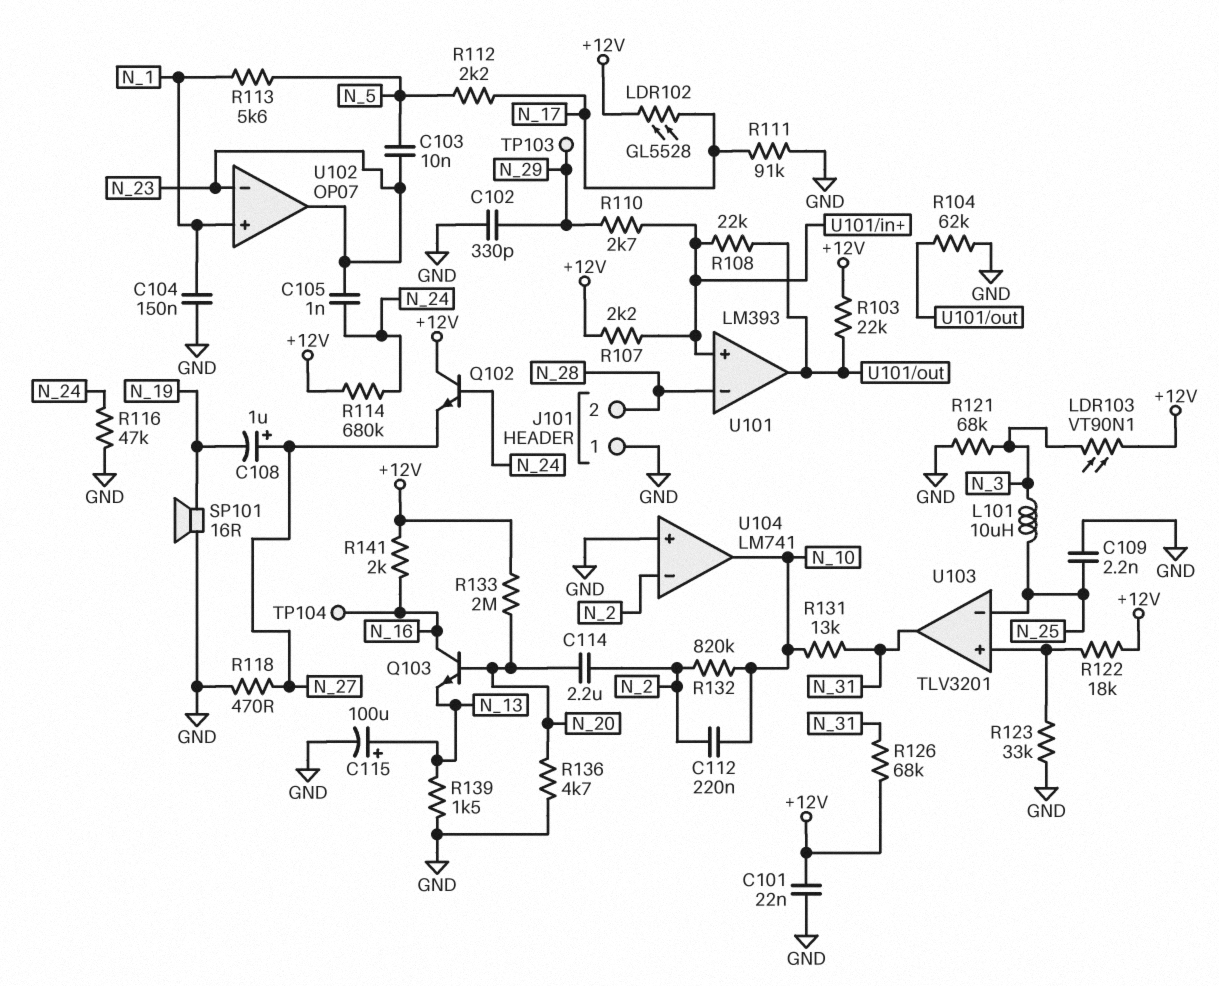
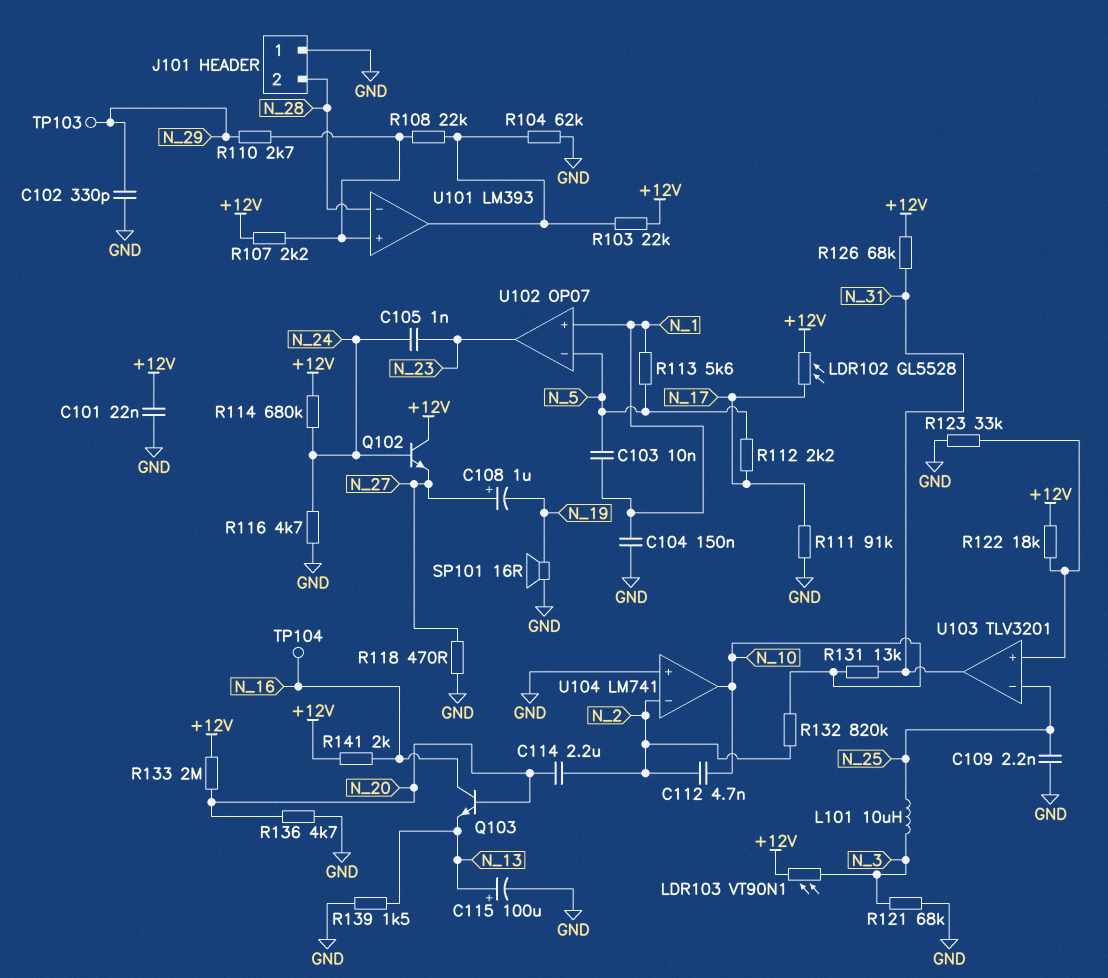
C103: 10nF (N_5, N_23) -> 10nF (N_1, N_5)
C112: 220nF (N_2, N_10) -> 4.7nF (N_2, N_10)
R116: 47k (GND, N_24) -> 4.7k (GND, N_24)
U102 pin in-: N_23 -> N_5

